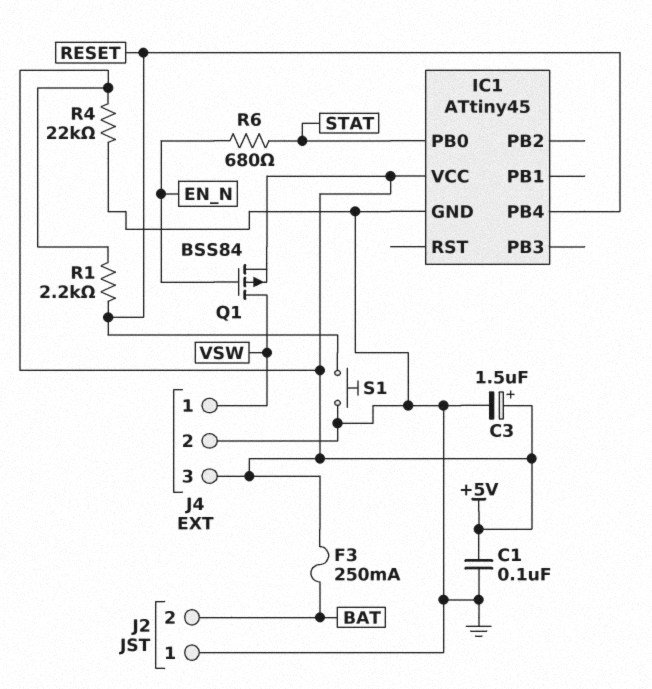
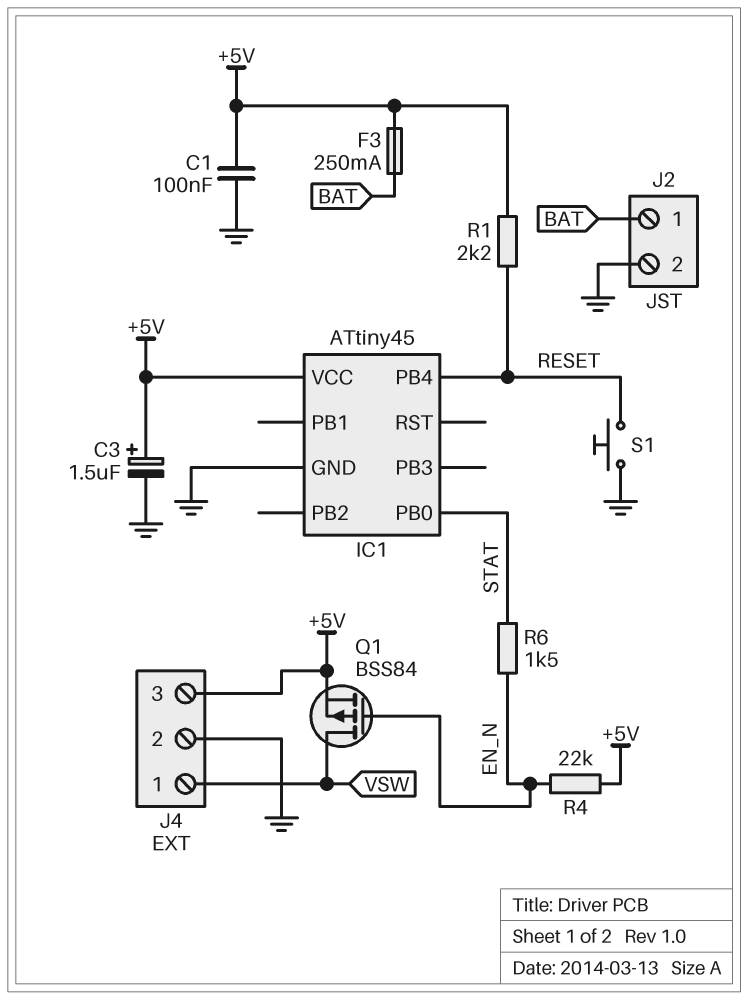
J2 pin 1: GND -> BAT
J2 pin 2: BAT -> GND
R4: 22k (+5V, GND) -> 22k (+5V, EN_N)
R6: 680 (EN_N, STAT) -> 1.5k (EN_N, STAT)

